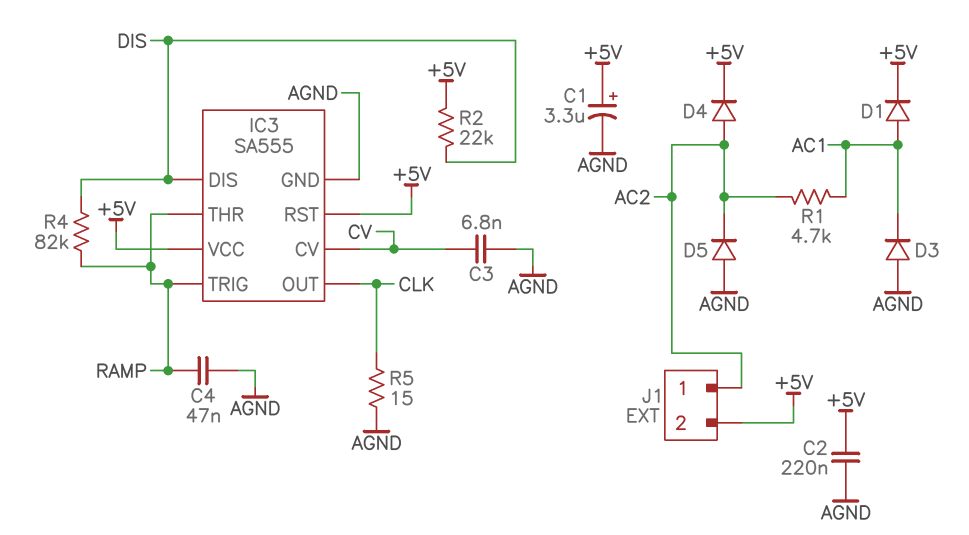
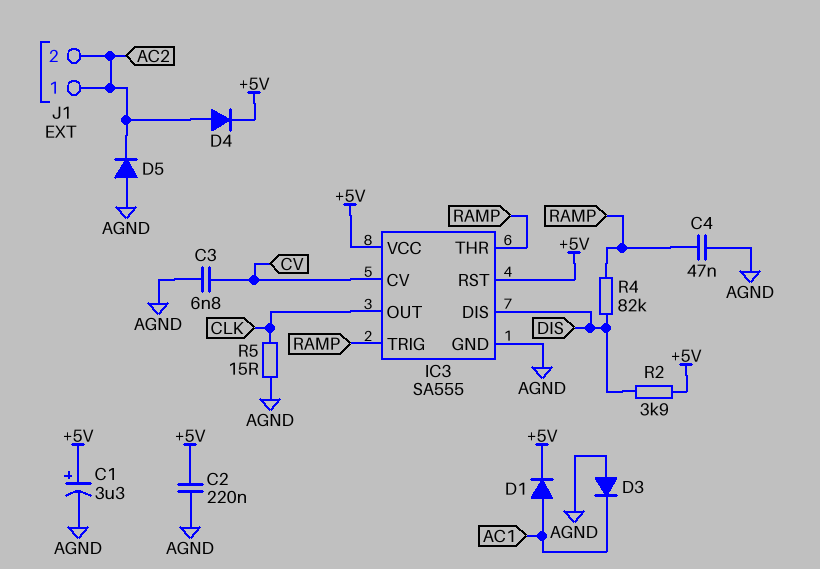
J1 pin 2: +5V -> AC2
R1: 4.7k (AC1, AC2) -> none
R2: 22k (+5V, DIS) -> 3.9k (+5V, DIS)

